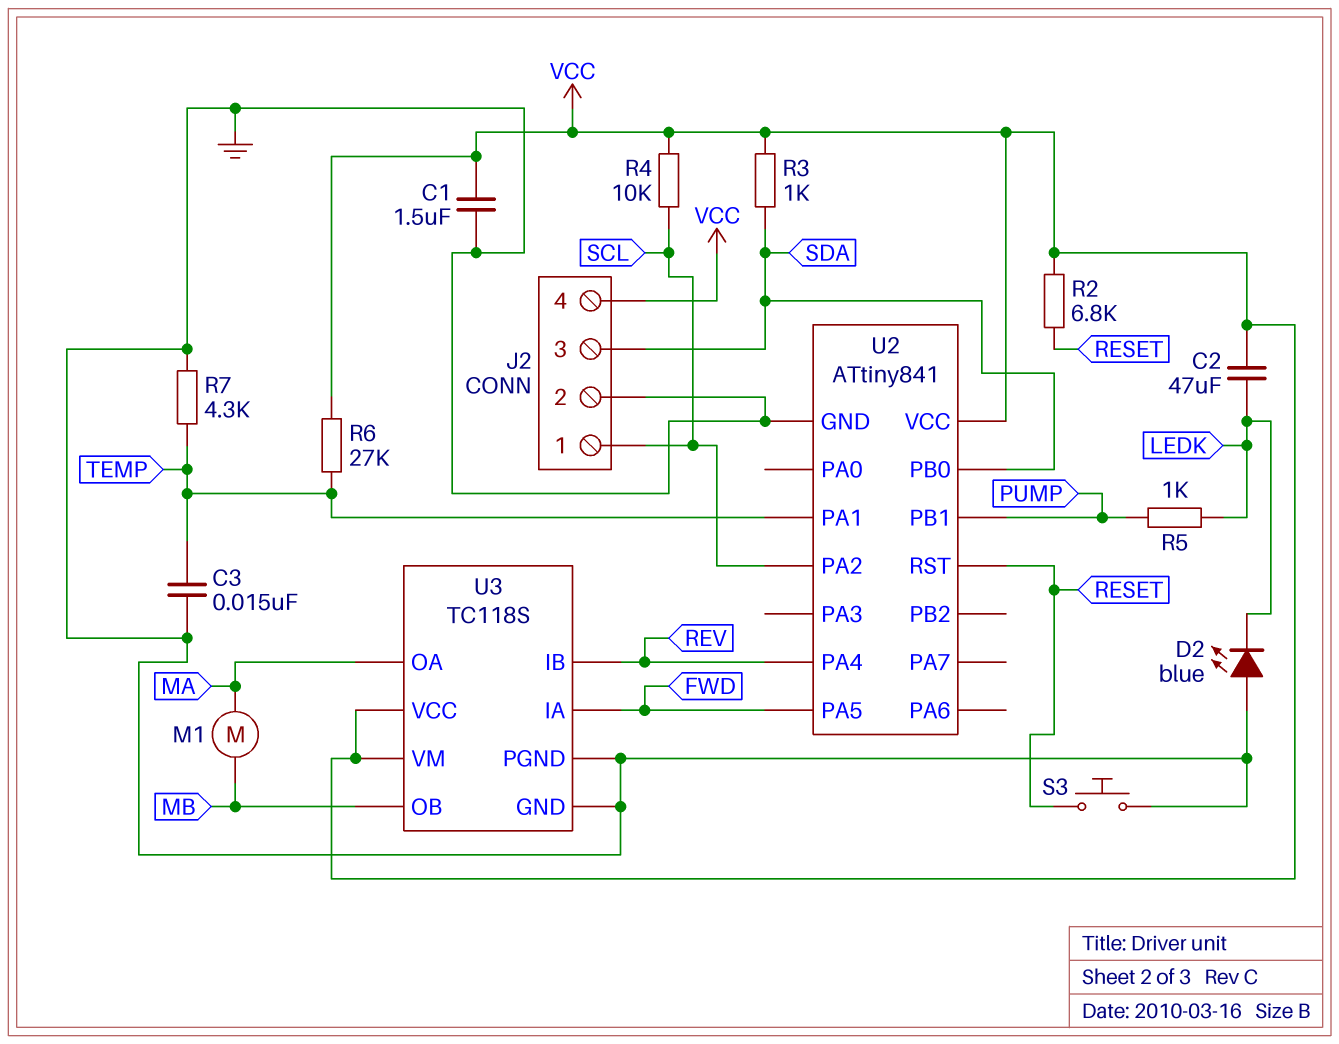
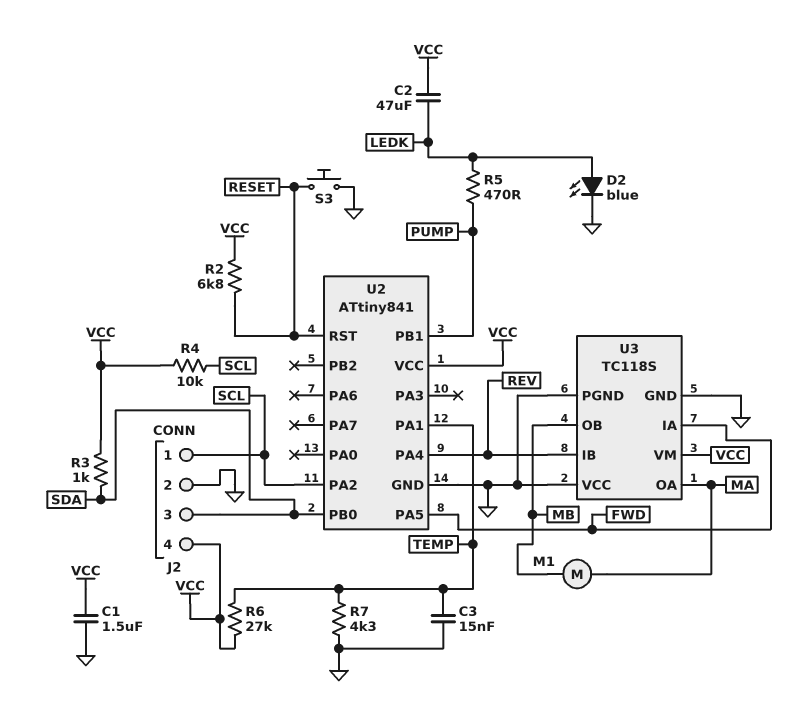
D2: LED blue (A GND, K LEDK) -> LED blue (A LEDK, K GND)
R5: 1k (LEDK, PUMP) -> 470 (LEDK, PUMP)
U3 pin VCC: VCC -> GND

